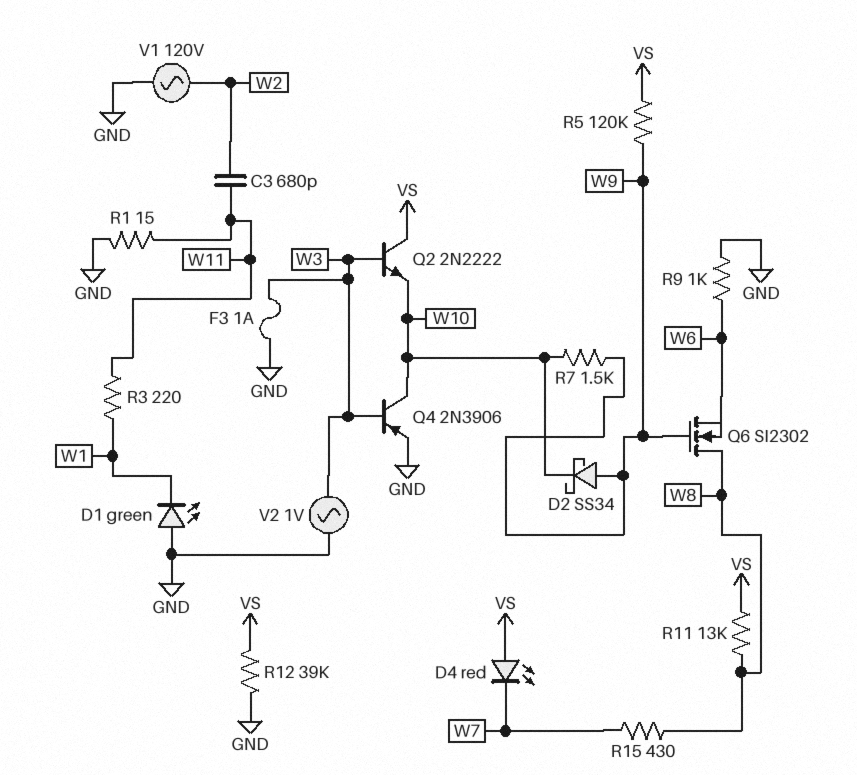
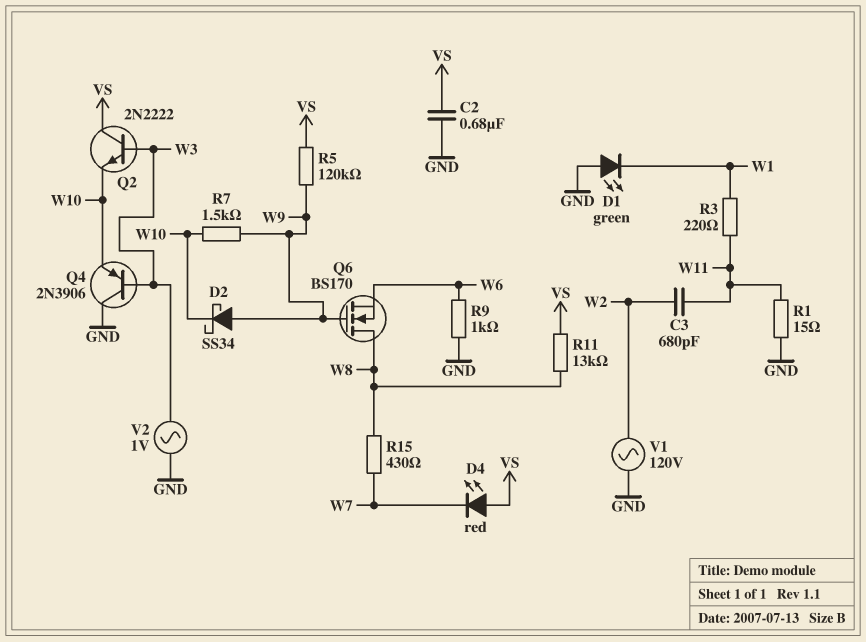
C2: none -> 680nF (GND, VS)
F3: 1A (GND, W3) -> none
Q4: PNP 2N3906 (B W3, C W10, E GND) -> PNP 2N3906 (B W3, C GND, E W10)
Q6: NMOS SI2302 (G W9, D W8, S W6) -> NMOS BS170 (G W9, D W8, S W6)
R12: 39k (GND, VS) -> none

